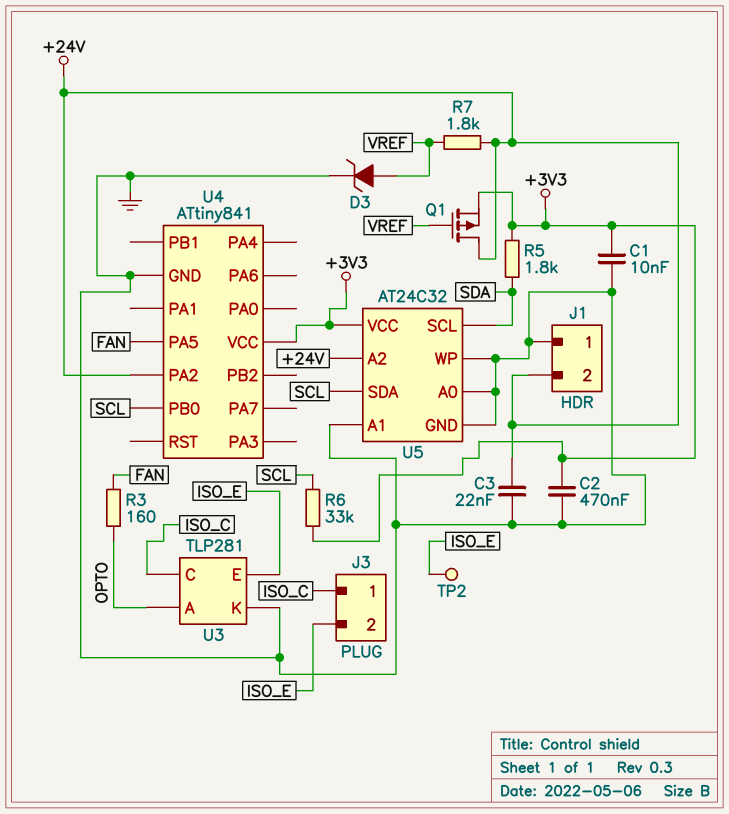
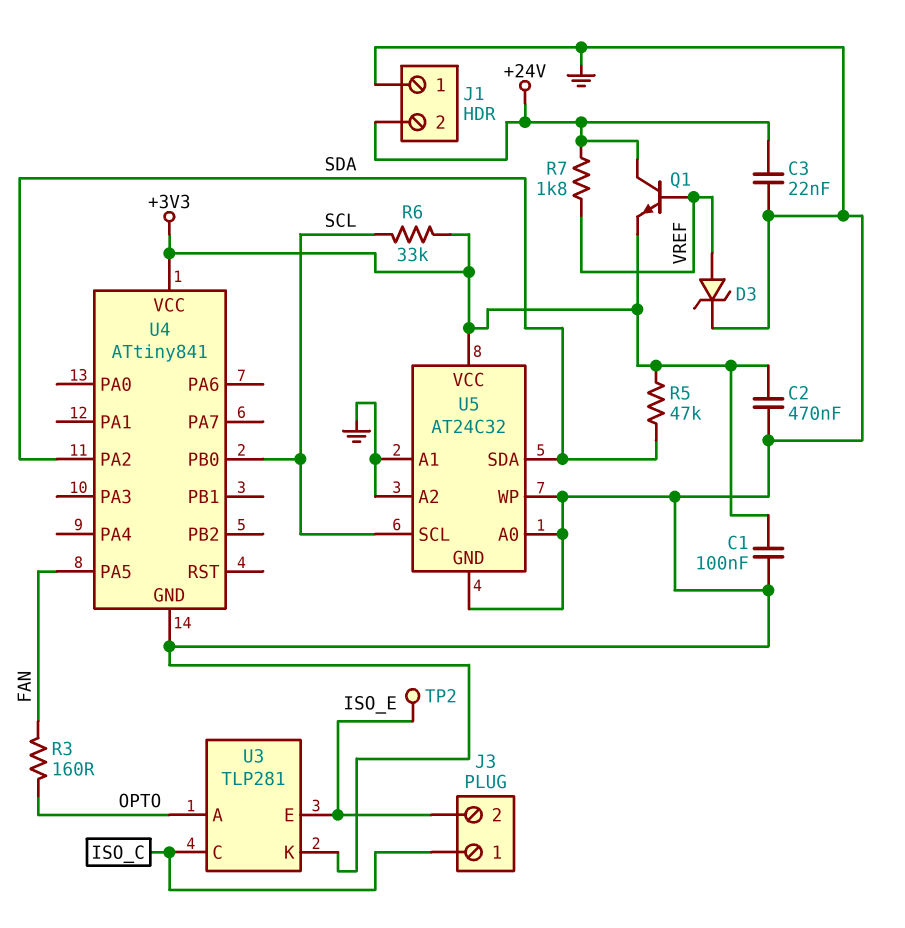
C1: 10nF (+3V3, GND) -> 100nF (+3V3, GND)
Q1: PMOS (G VREF, D +24V, S +3V3) -> NPN (B VREF, C +24V, E +3V3)
R5: 1.8k (+3V3, SDA) -> 47k (+3V3, SDA)
U4 pin PA2: +24V -> SDA
U5 pin A2: +24V -> GND
U5 pin SCL: SDA -> SCL
U5 pin SDA: SCL -> SDA

